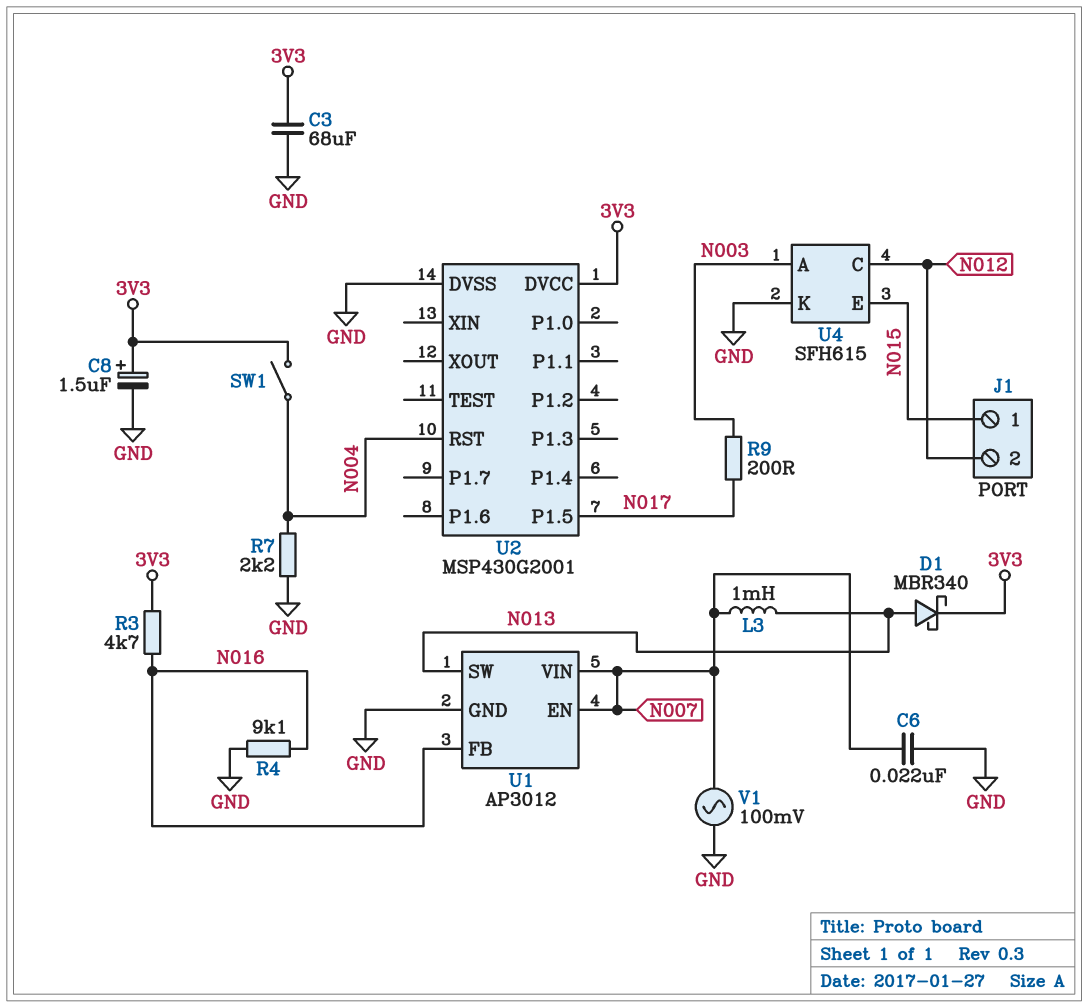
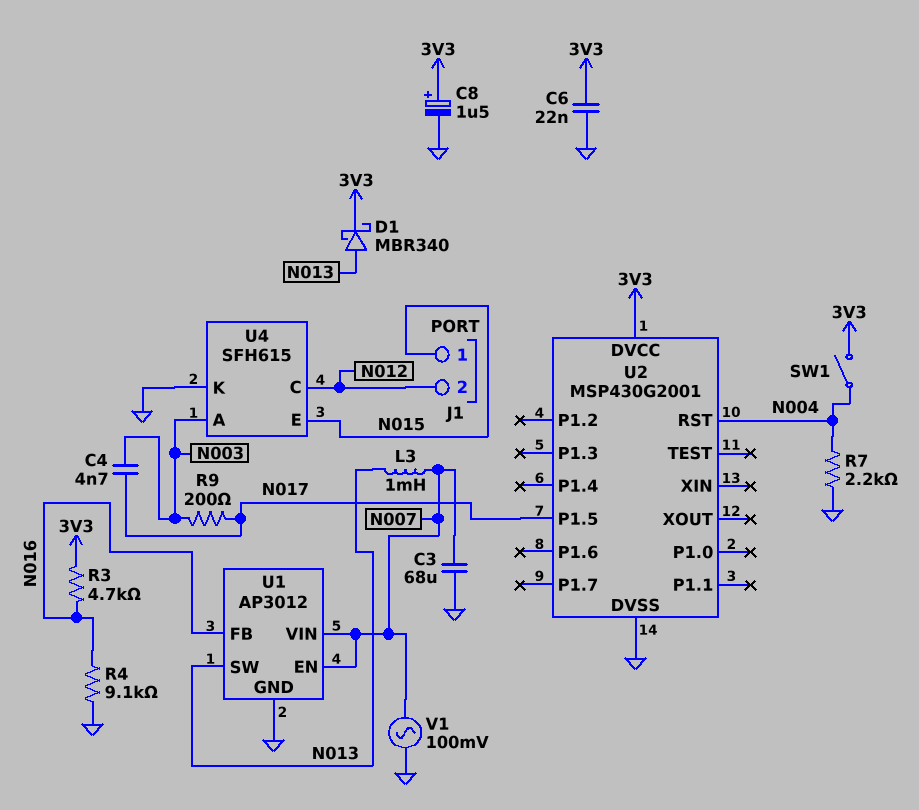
C3: 68uF (3V3, GND) -> 68uF (GND, N007)
C4: none -> 4.7nF (N003, N017)
C6: 22nF (GND, N007) -> 22nF (3V3, GND)

